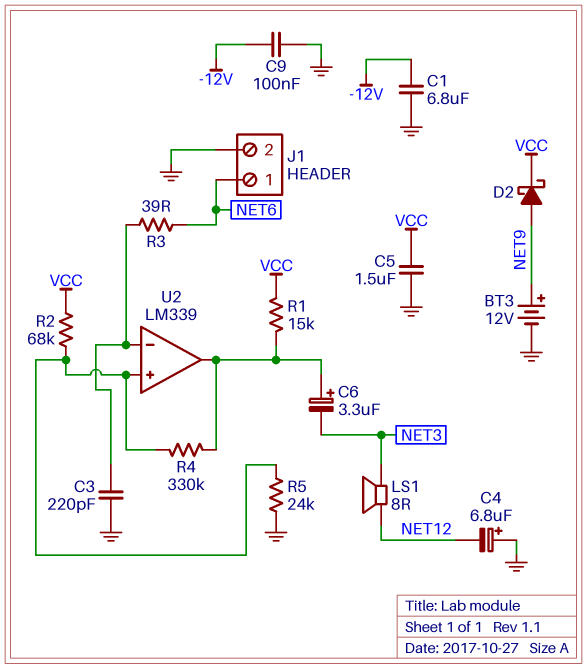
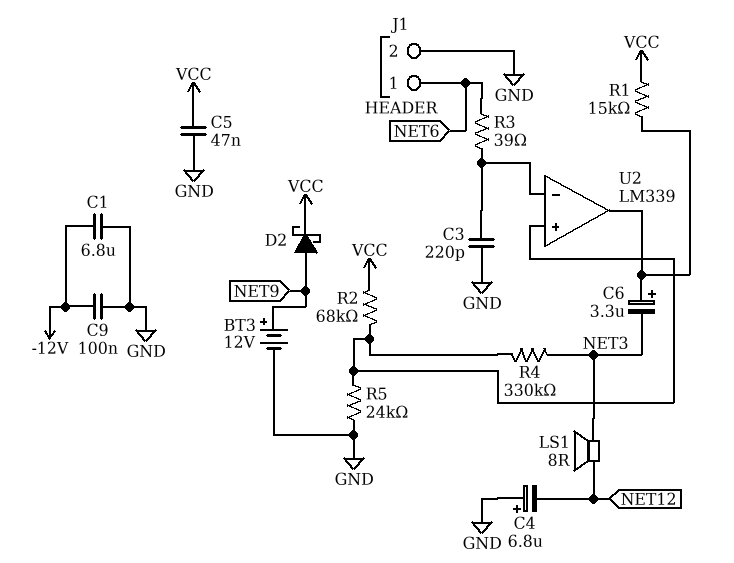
C5: 1.5uF (GND, VCC) -> 47nF (GND, VCC)
R4: 330k (U2/in+, U2/out) -> 330k (NET3, U2/in+)

